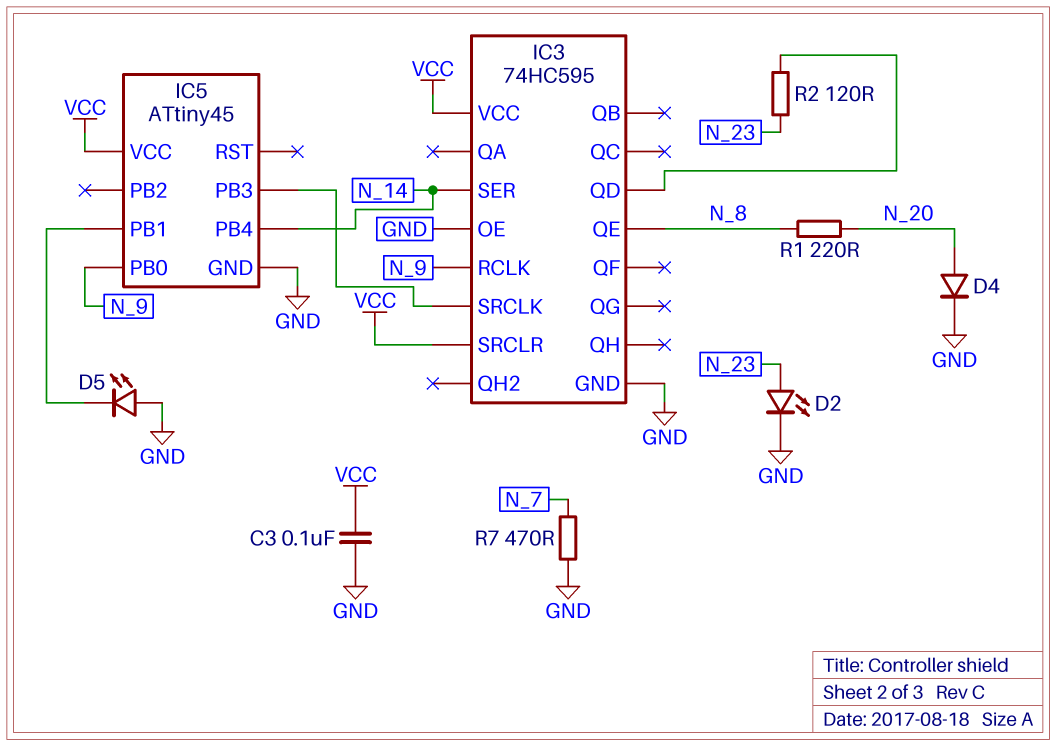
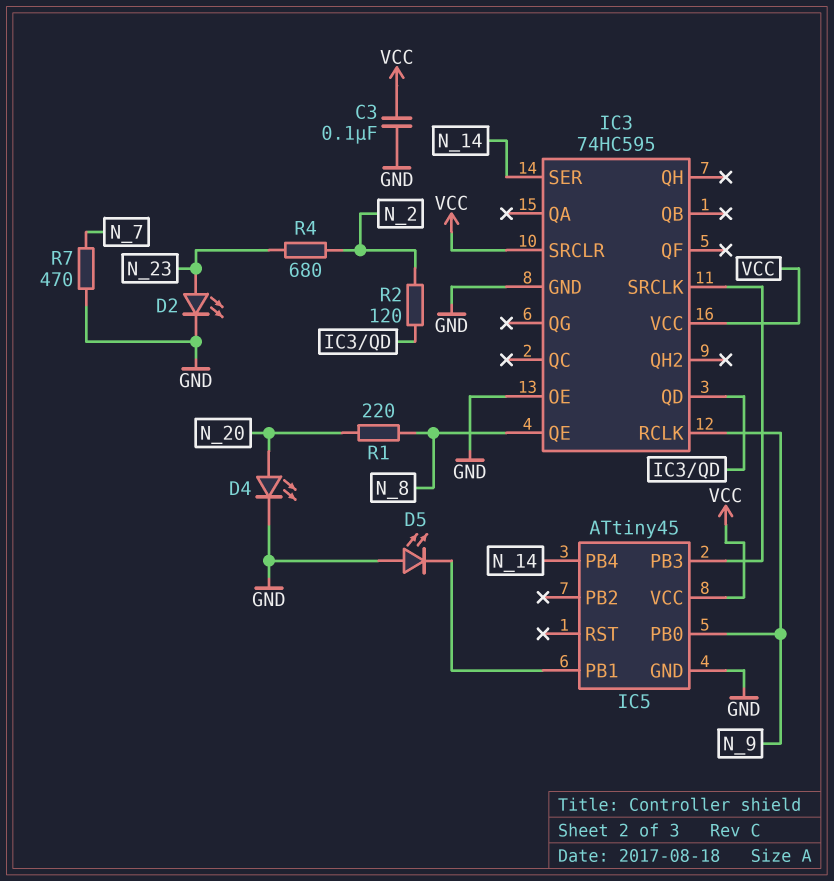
D4: diode (A N_20, K GND) -> LED (A N_20, K GND)
R2: 120 (IC3/QD, N_23) -> 120 (IC3/QD, N_2)
R4: none -> 680 (N_2, N_23)

